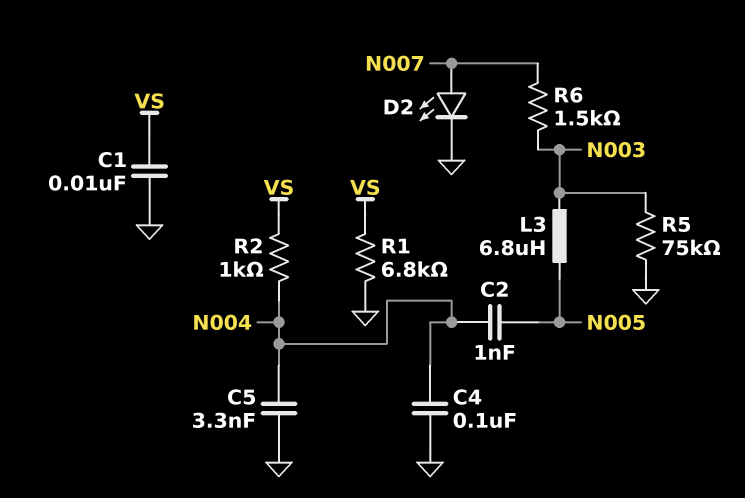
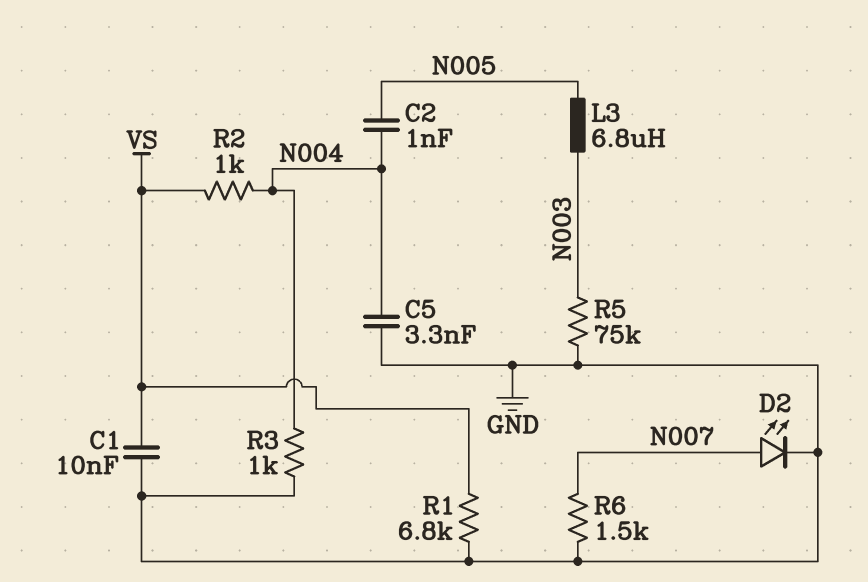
C4: 100nF (GND, N004) -> none
R3: none -> 1k (GND, N004)
R6: 1.5k (N003, N007) -> 1.5k (GND, N007)

